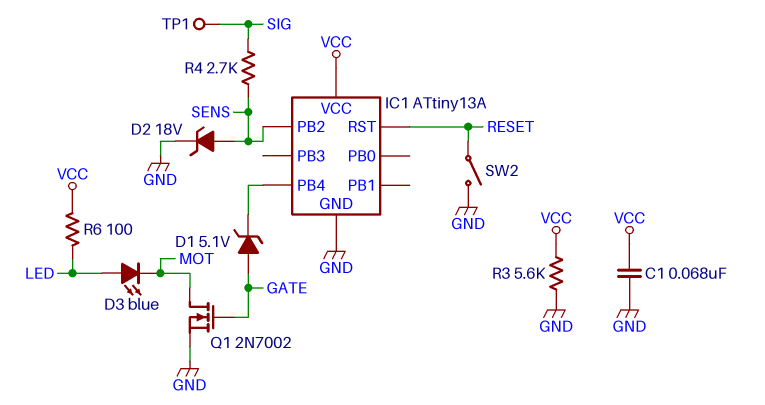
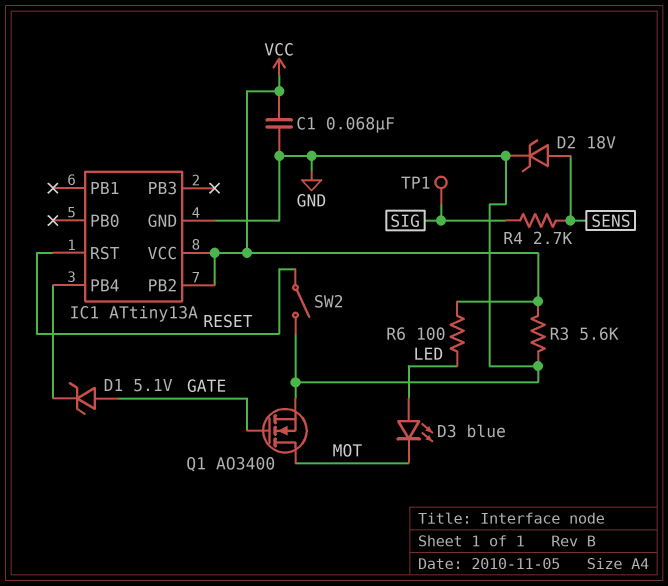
IC1 pin PB2: SENS -> VCC
Q1: NMOS 2N7002 (G GATE, D MOT, S GND) -> NMOS AO3400 (G GATE, D MOT, S GND)

